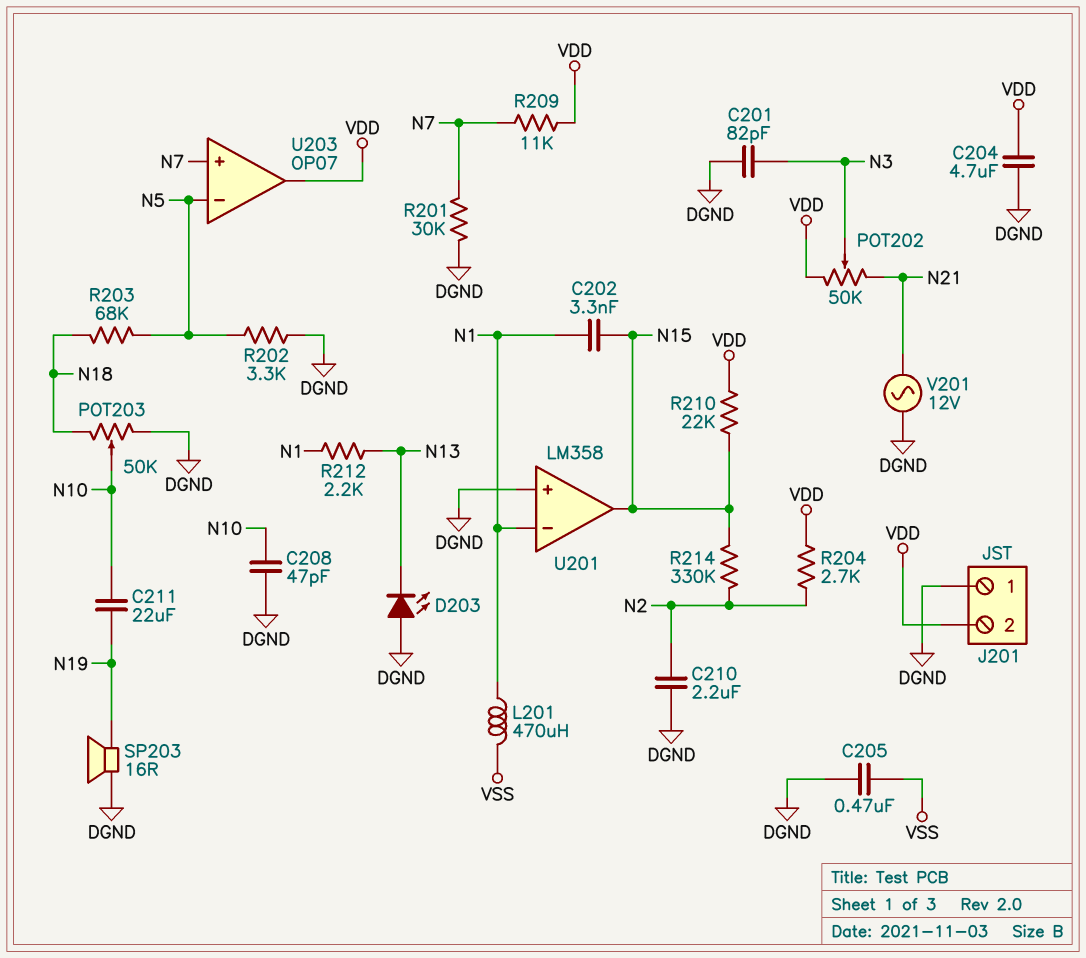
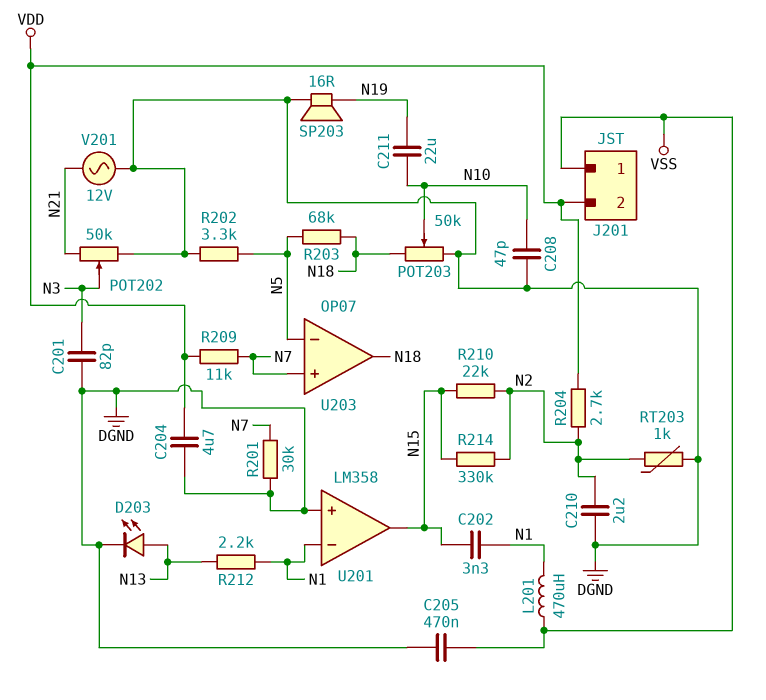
D203: LED (A DGND, K N13) -> LED (A N13, K DGND)
J201 pin 1: DGND -> VSS
POT202: 50k (N21, VDD, wiper N3) -> 50k (DGND, N21, wiper N3)
R210: 22k (N15, VDD) -> 22k (N2, N15)
RT203: none -> 1k (DGND, N2)
U203 pin out: VDD -> N18

